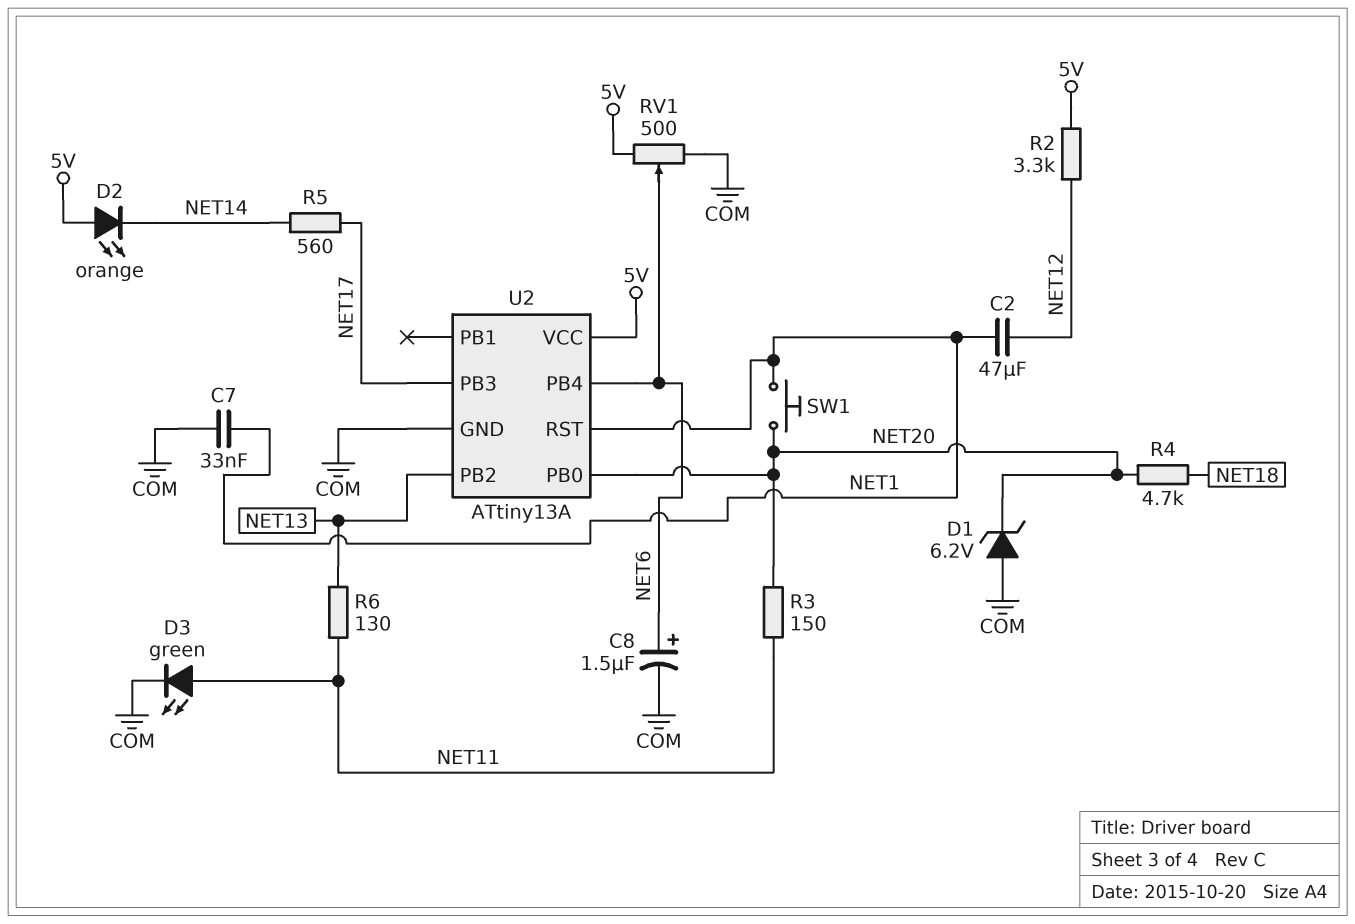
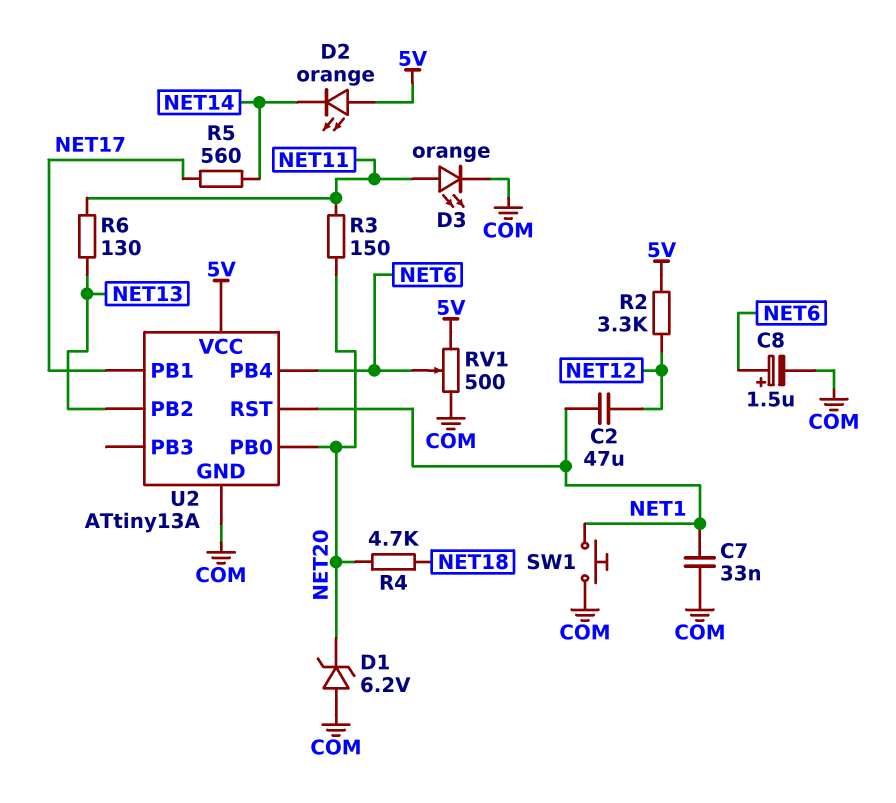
D3: LED green (A NET11, K COM) -> LED orange (A NET11, K COM)
SW1: button (NET1, NET20) -> button (COM, NET1)
U2 pin PB1: none -> NET17
U2 pin PB3: NET17 -> none

